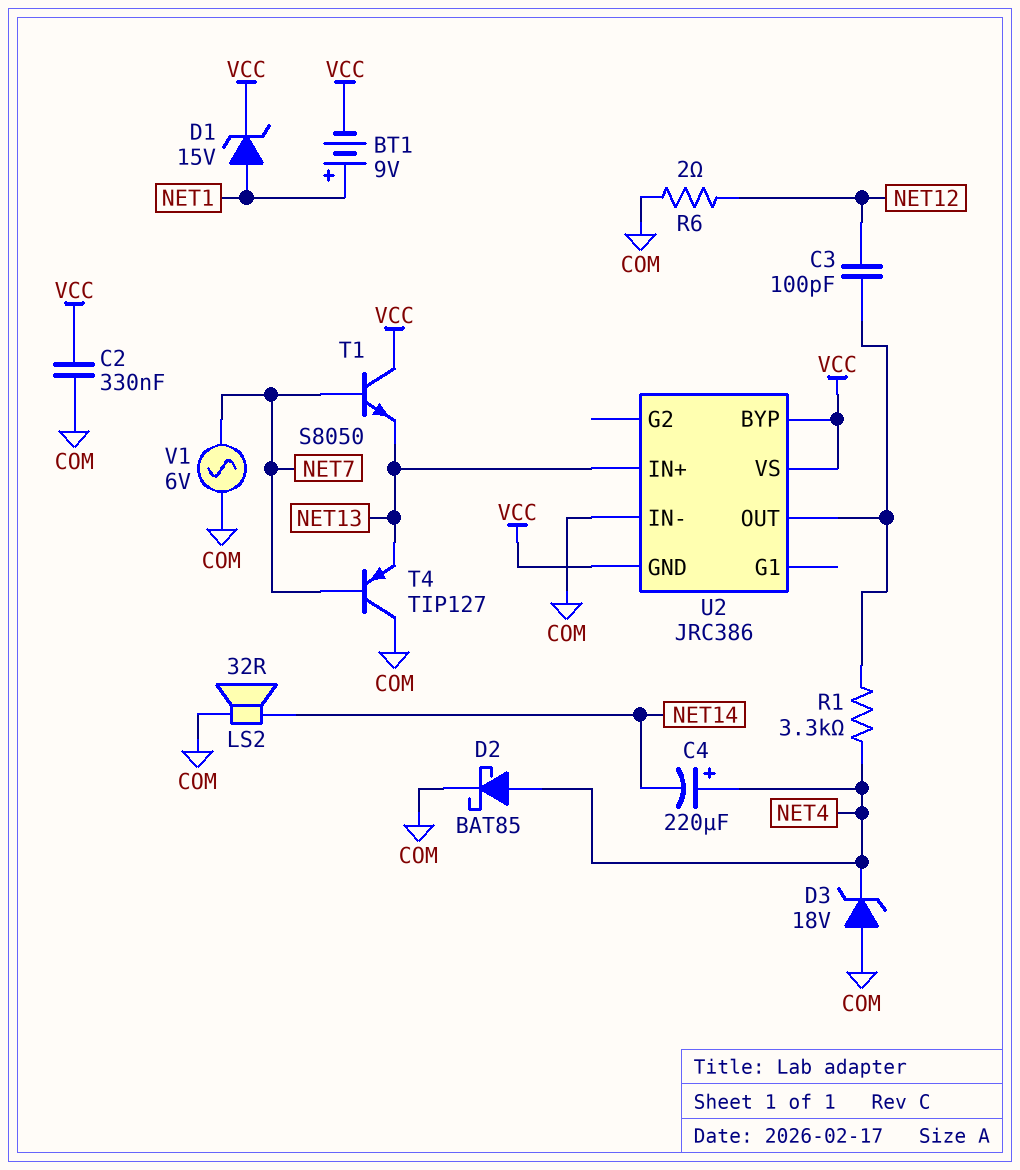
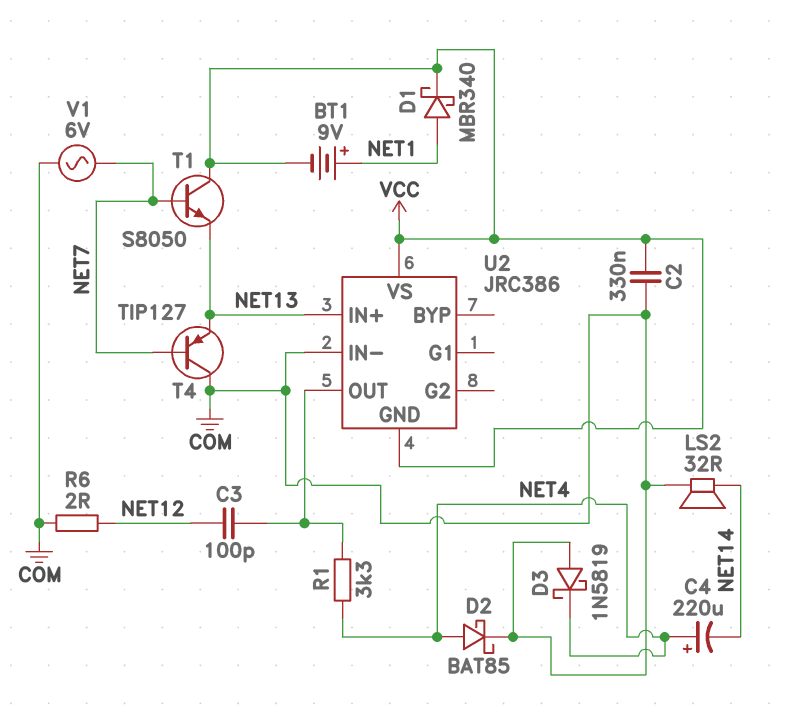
D1: zener 15V (A NET1, K VCC) -> schottky MBR340 (A NET1, K VCC)
D3: zener 18V (A COM, K NET4) -> schottky 1N5819 (A COM, K NET4)
U2 pin BYP: VCC -> none

